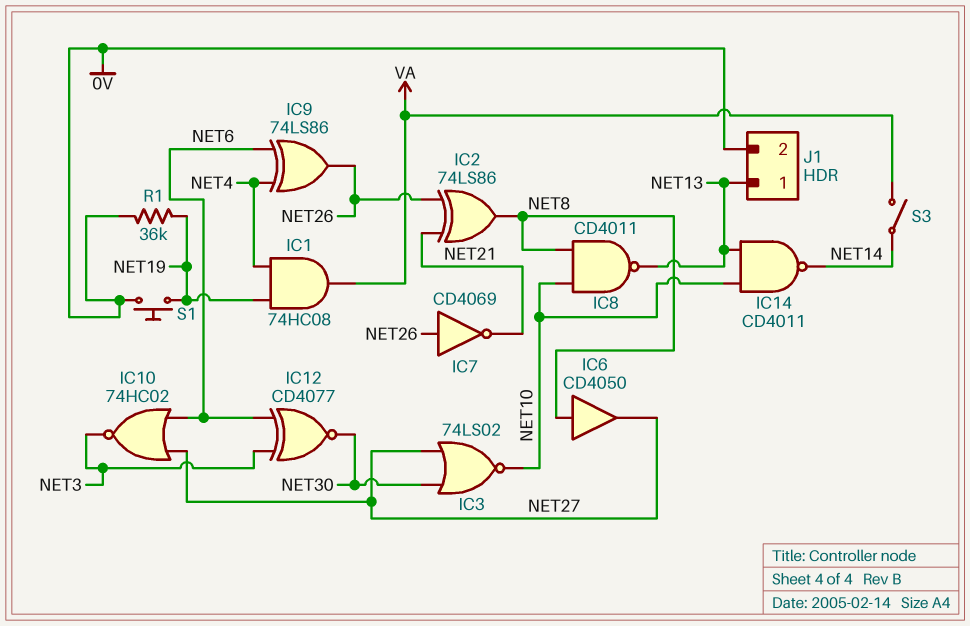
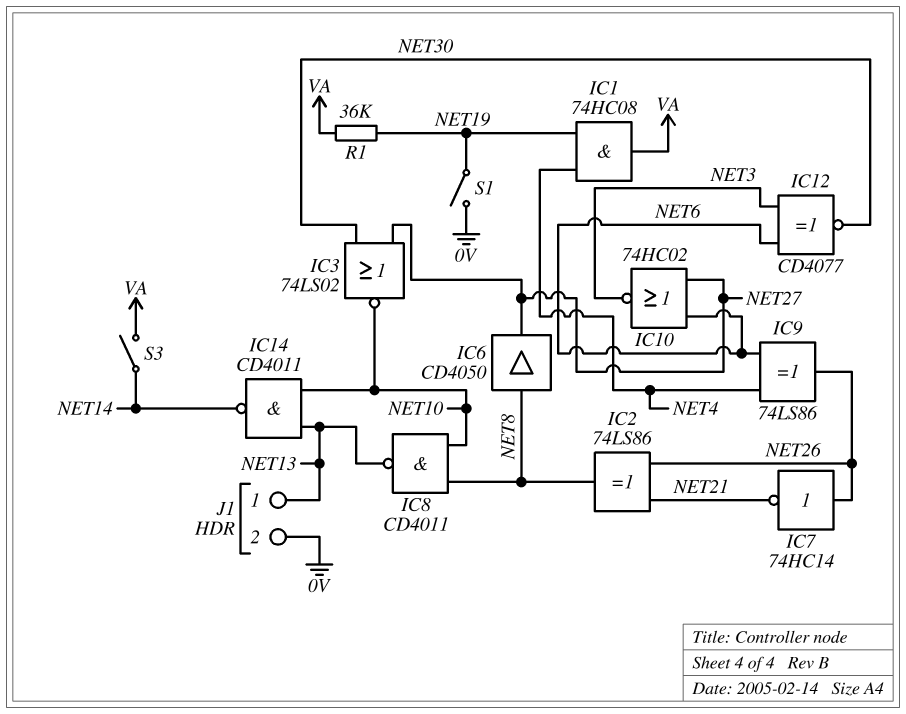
IC7: NOT CD4069 (in NET26, out NET21) -> NOT 74HC14 (in NET26, out NET21)
R1: 36k (0V, NET19) -> 36k (NET19, VA)
S1: button (0V, NET19) -> switch (0V, NET19)

